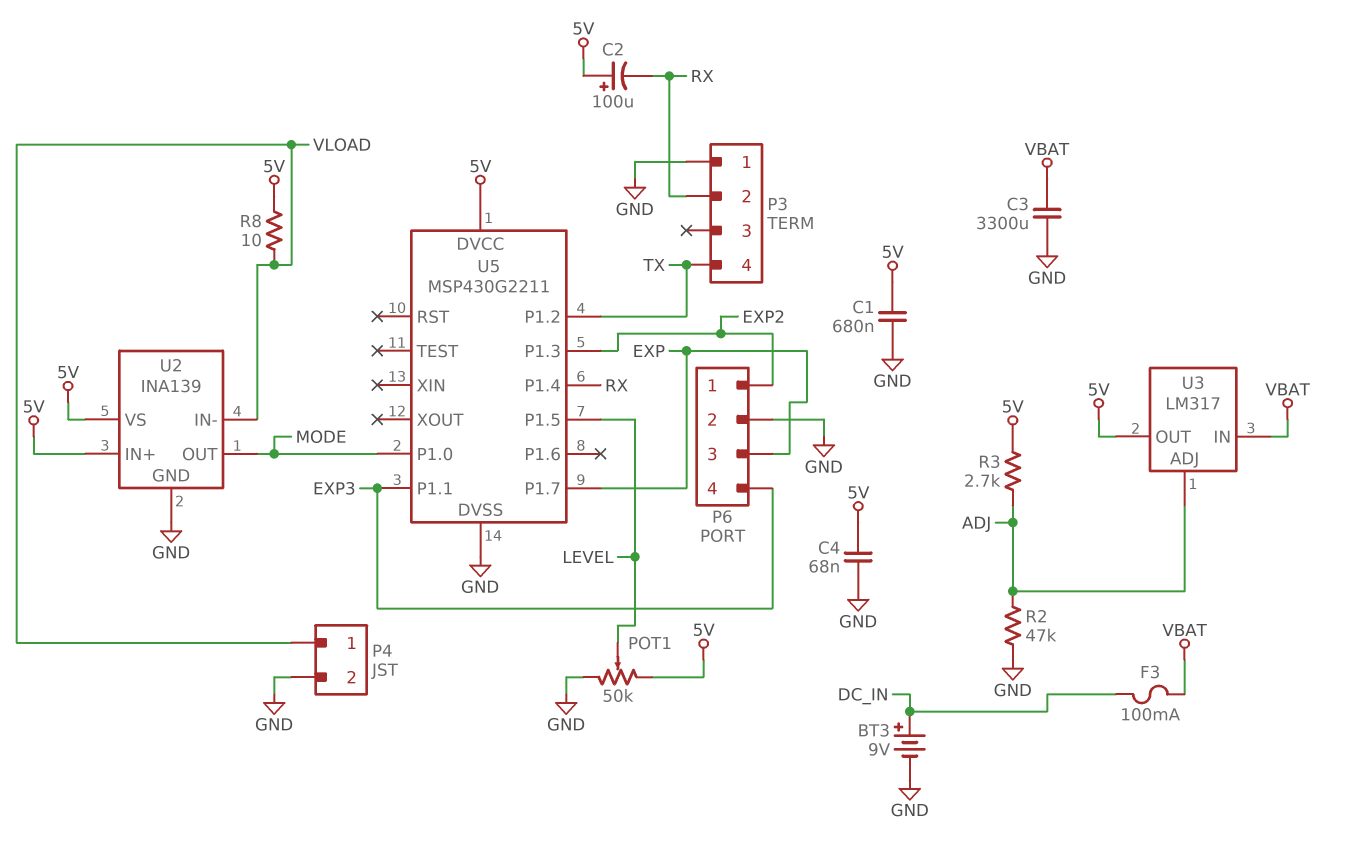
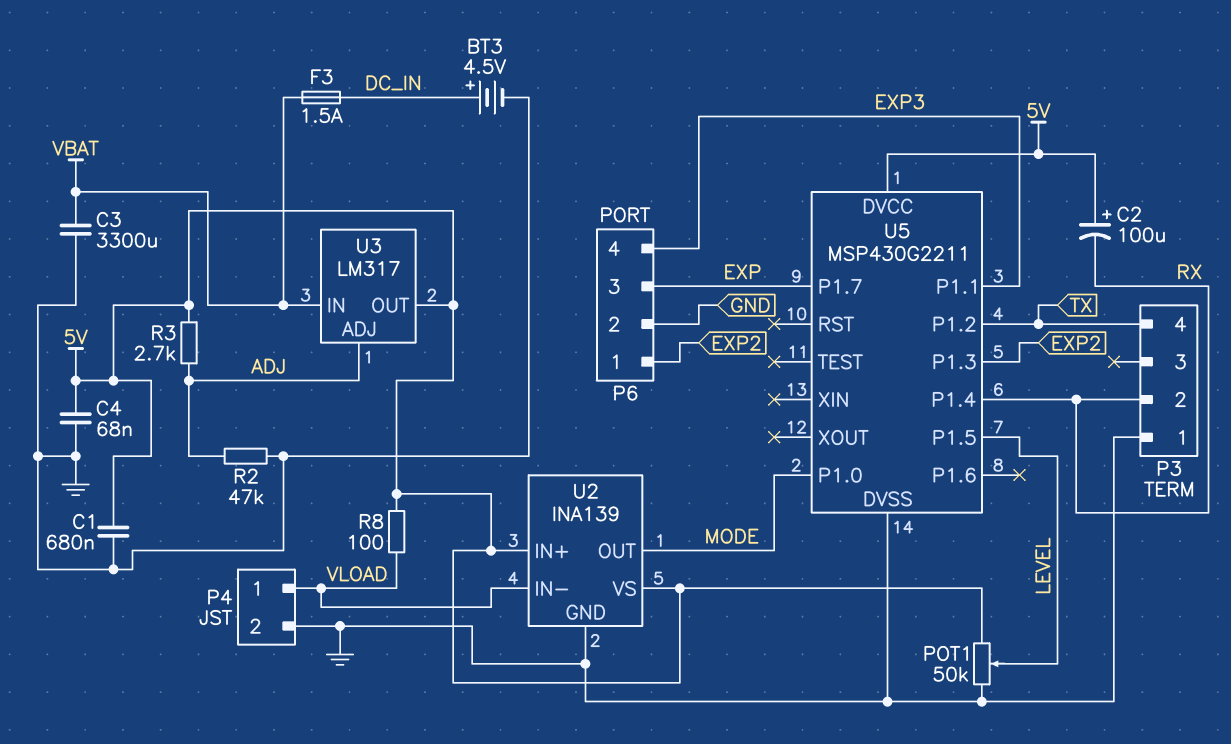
BT3: 9V (plus DC_IN, minus GND) -> 4.5V (plus DC_IN, minus GND)
F3: 100mA (DC_IN, VBAT) -> 1.5A (DC_IN, VBAT)
R8: 10 (5V, VLOAD) -> 100 (5V, VLOAD)

